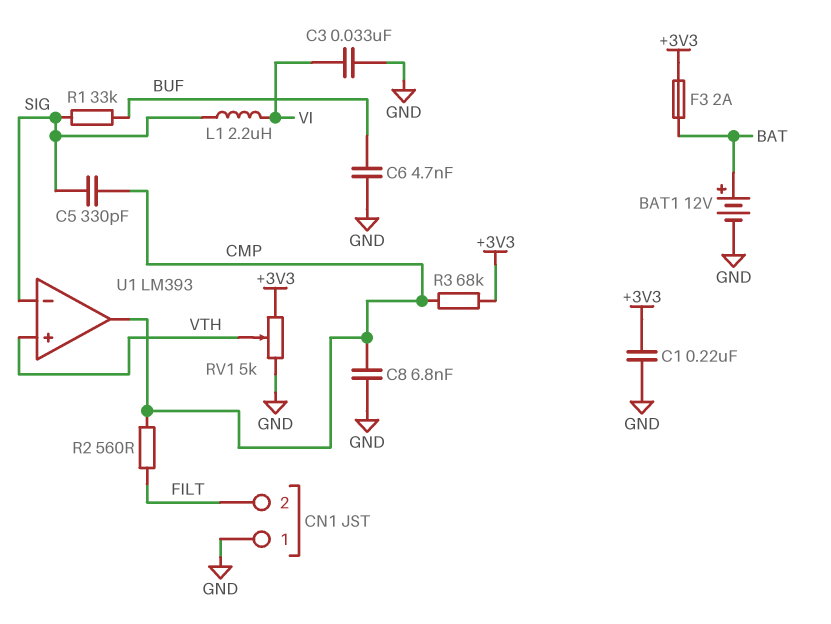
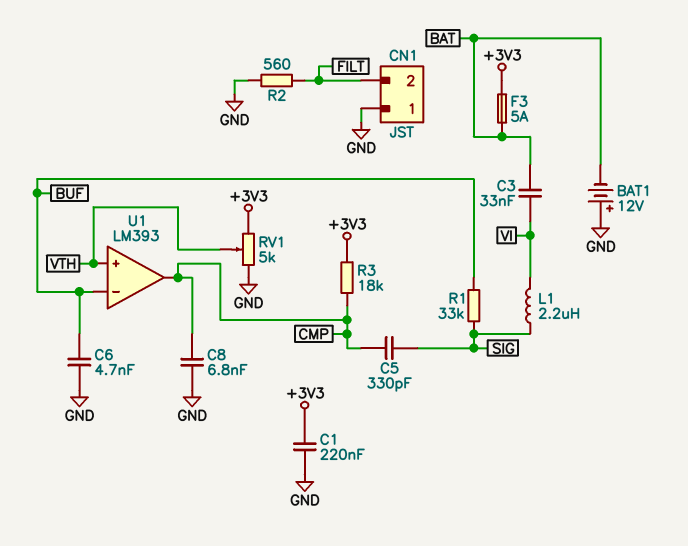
BAT1: 12V (plus BAT, minus GND) -> 12V (plus GND, minus BAT)
C3: 33nF (GND, VI) -> 33nF (BAT, VI)
F3: 2A (+3V3, BAT) -> 5A (+3V3, BAT)
R2: 560 (CMP, FILT) -> 560 (FILT, GND)
R3: 68k (+3V3, CMP) -> 18k (+3V3, CMP)
U1 pin in-: SIG -> BUF

